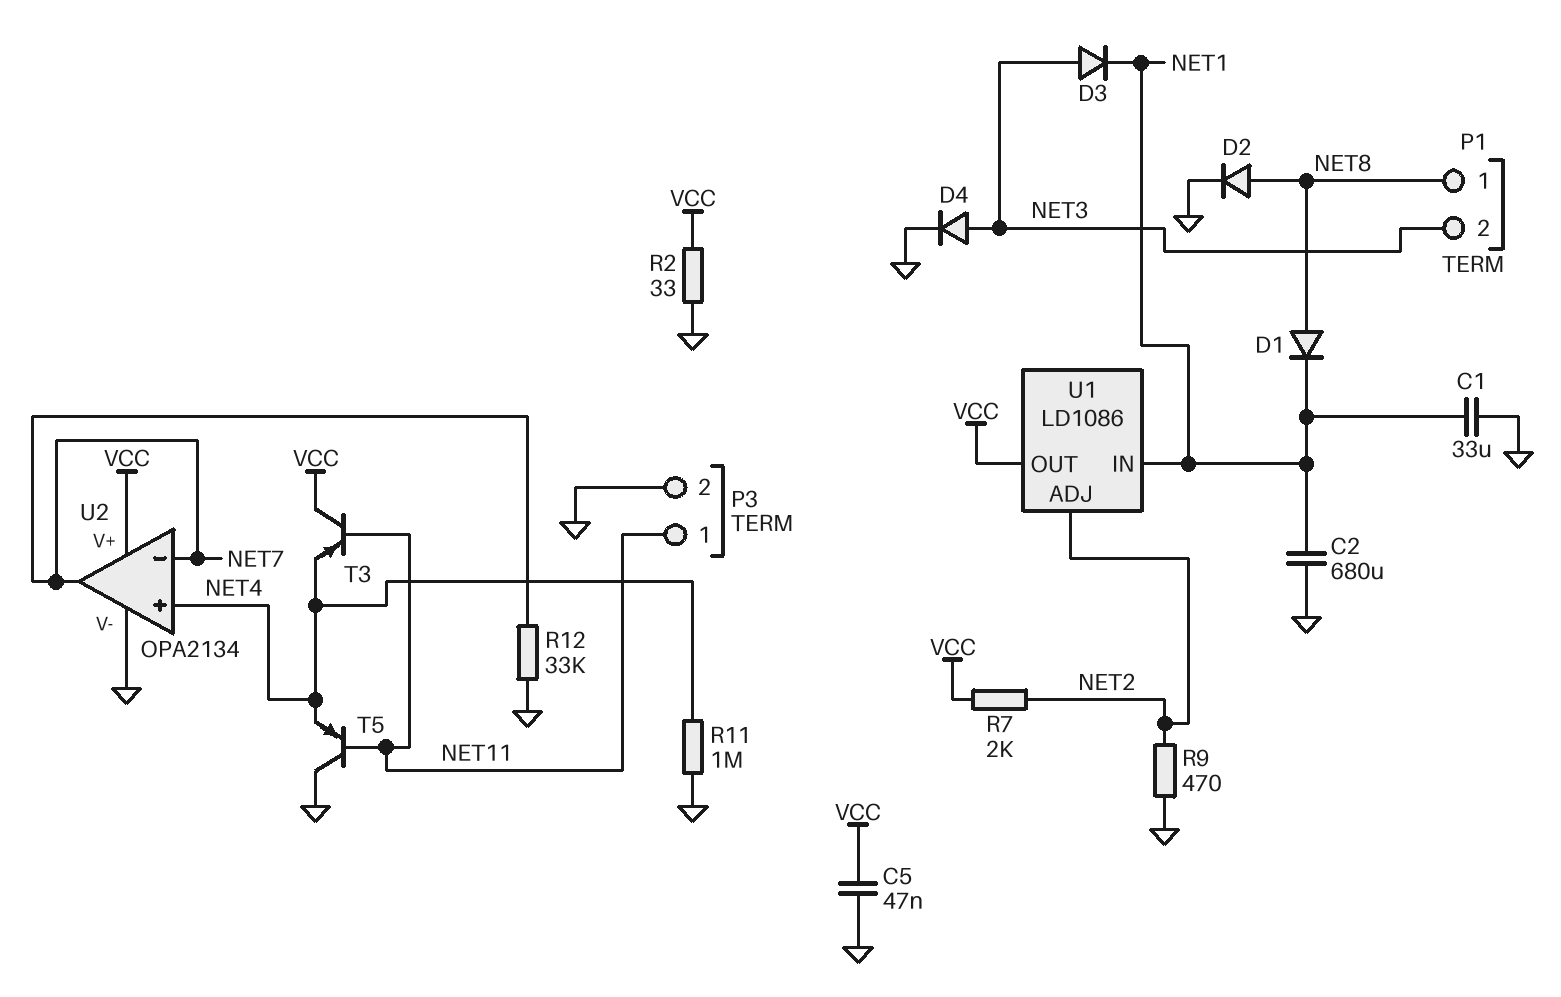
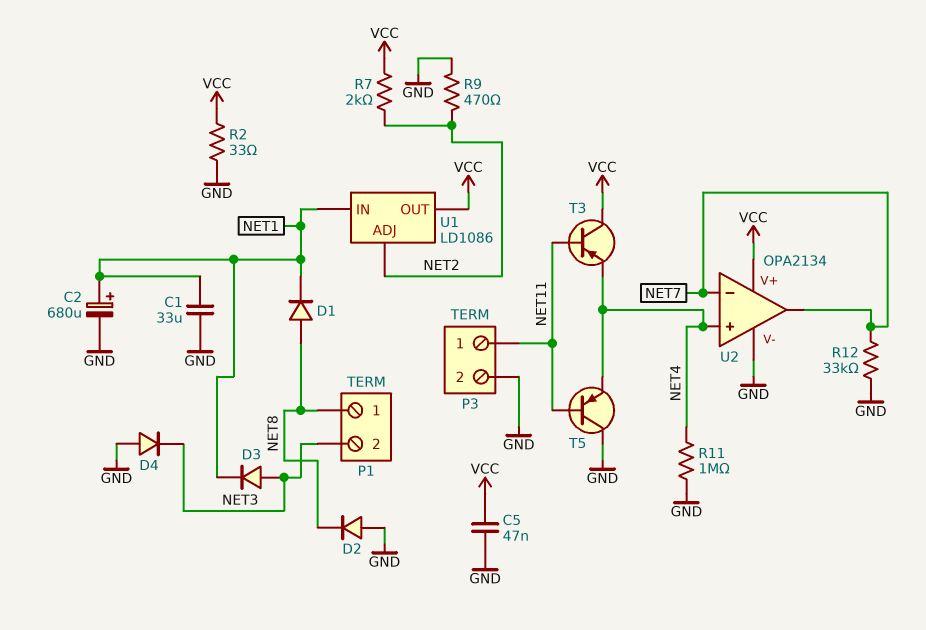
C2: 680uF (GND, NET1) -> 680uF (plus NET1, minus GND)
D2: diode (A NET8, K GND) -> diode (A GND, K NET8)
D4: diode (A NET3, K GND) -> diode (A GND, K NET3)

